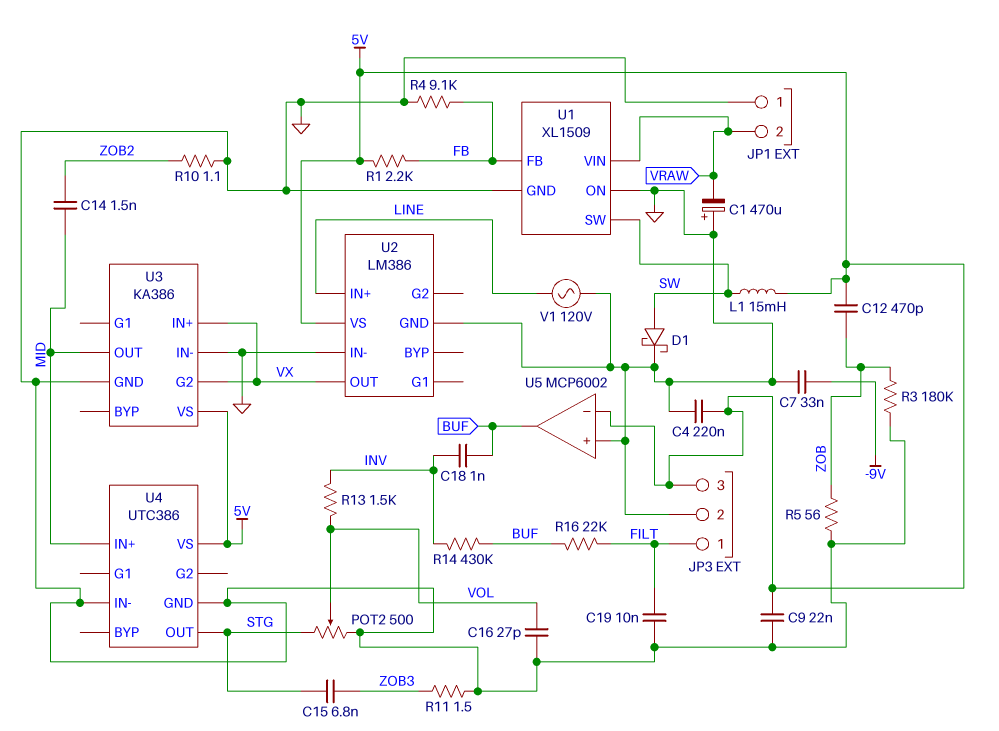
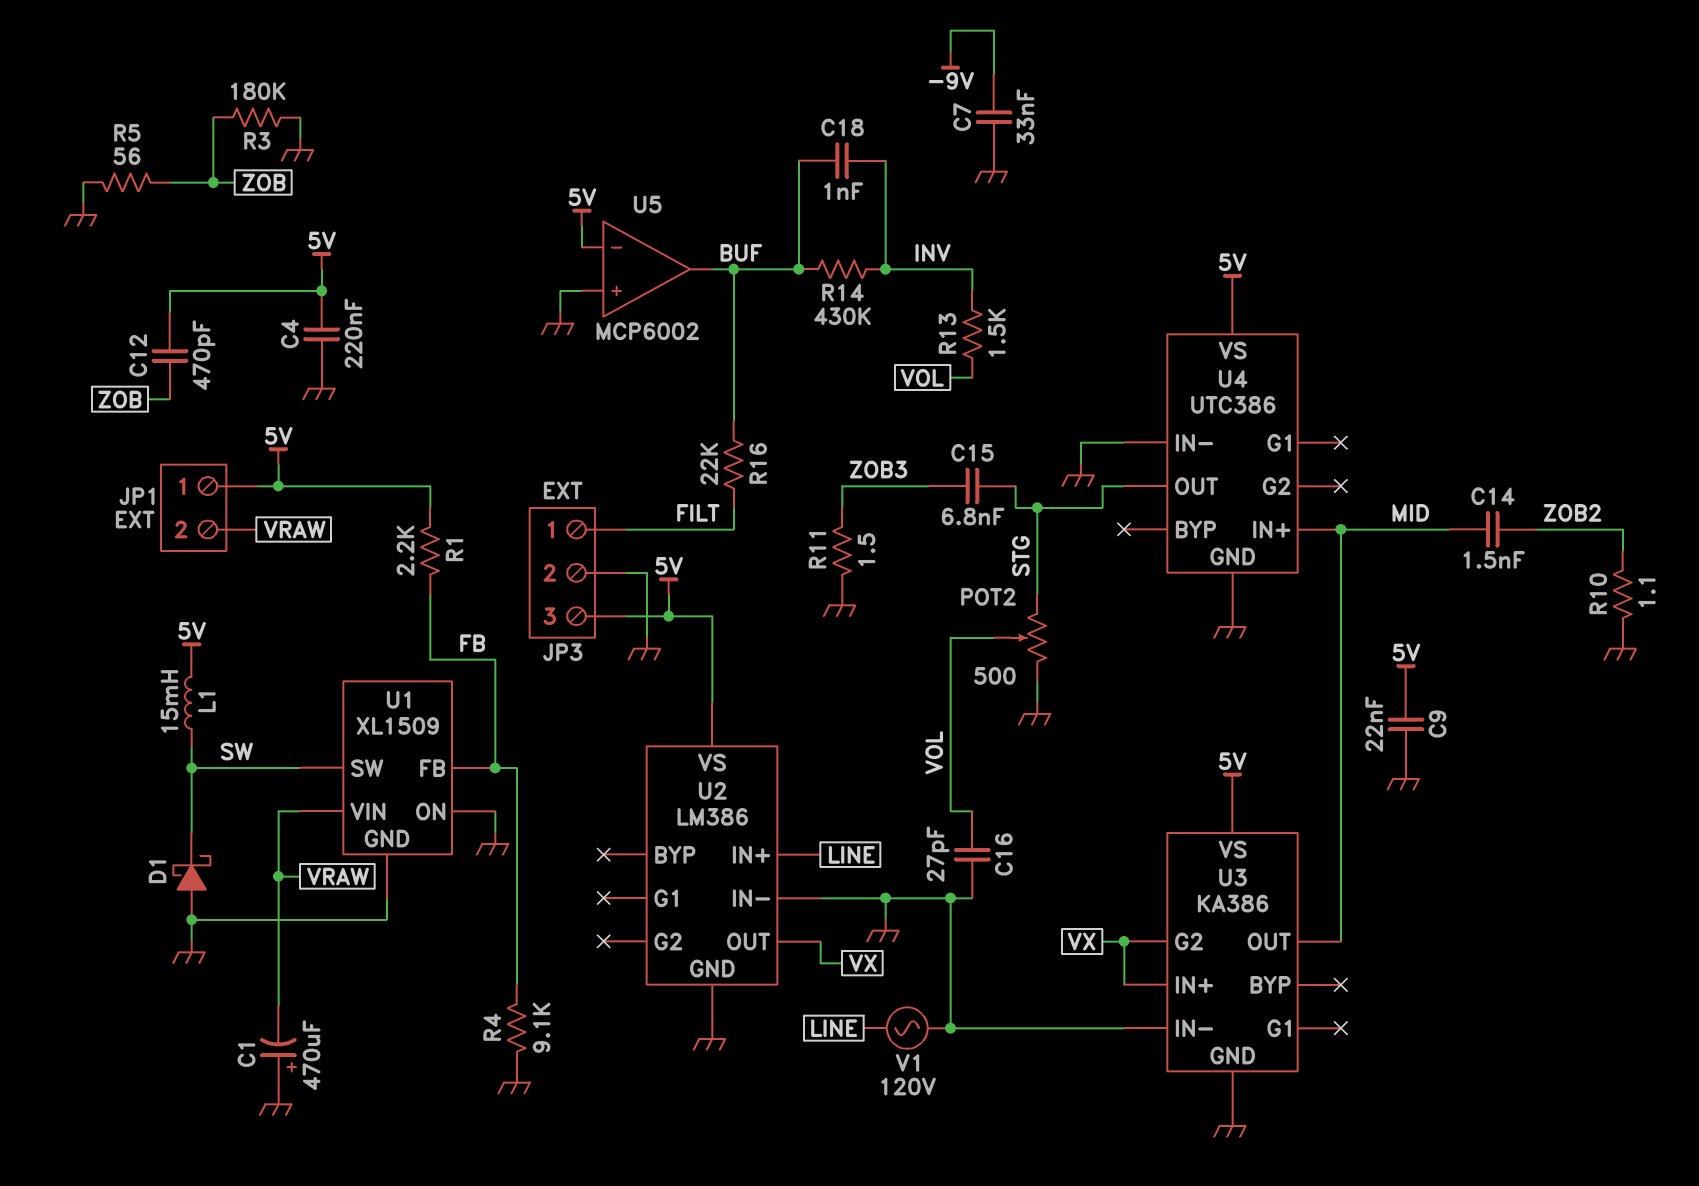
C19: 10nF (FILT, GND) -> none
D1: schottky (A SW, K GND) -> schottky (A GND, K SW)
JP1 pin 1: GND -> 5V

